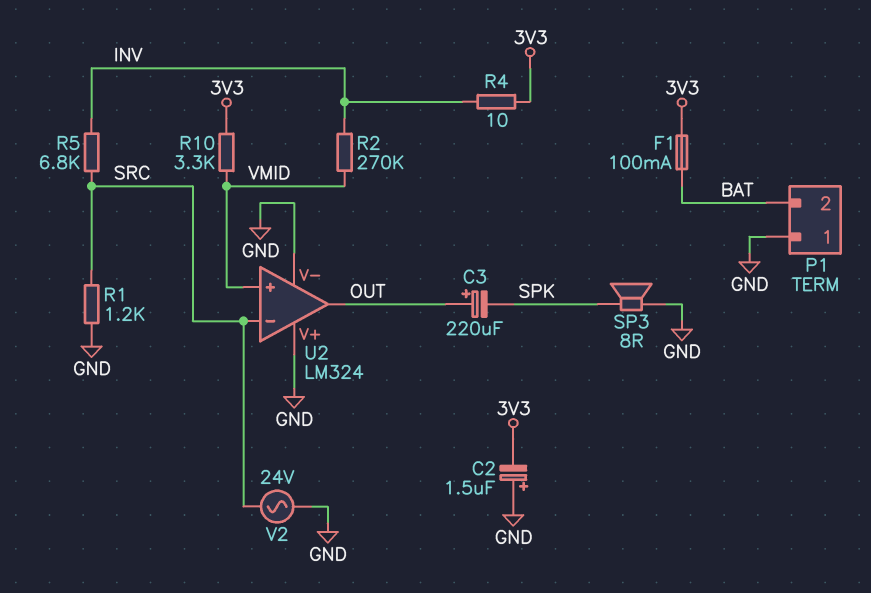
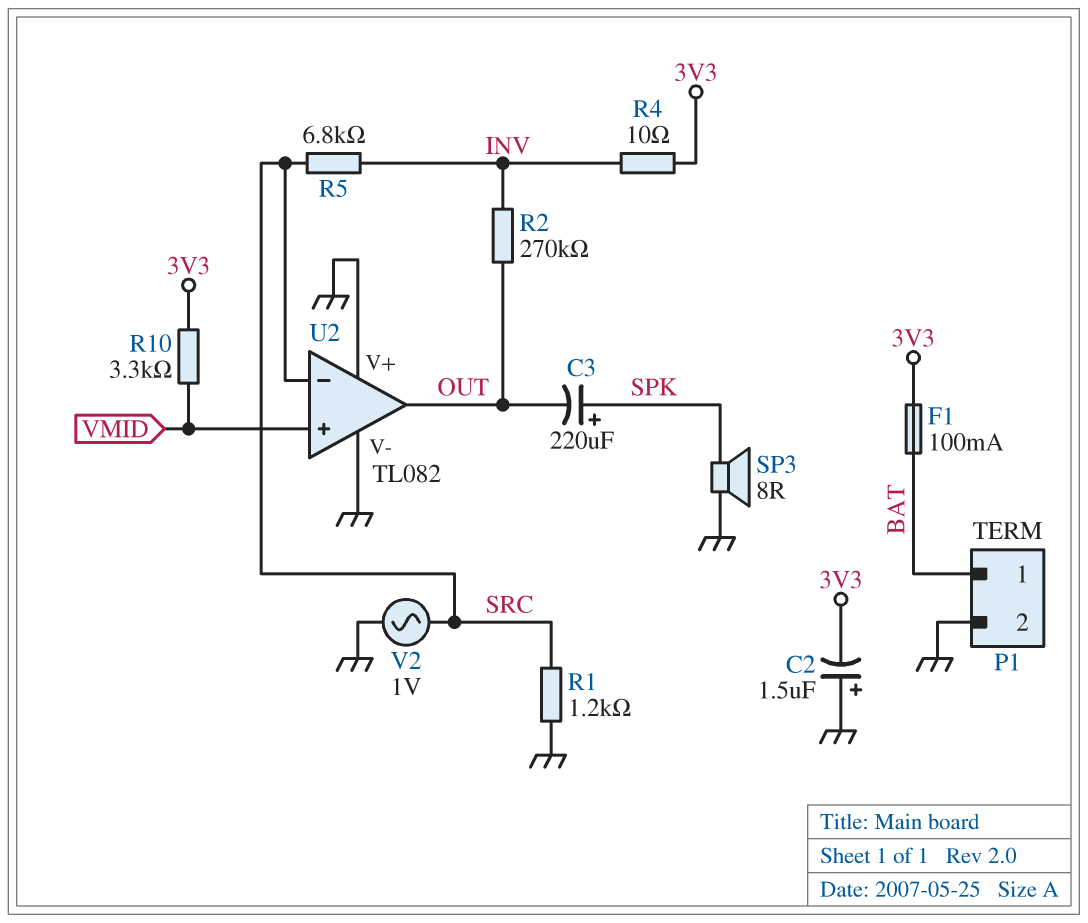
C3: 220uF (plus OUT, minus SPK) -> 220uF (plus SPK, minus OUT)
P1 pin 1: GND -> BAT
P1 pin 2: BAT -> GND
R2: 270k (INV, VMID) -> 270k (INV, OUT)
U2: LM324 -> TL082
V2: AC 24V (GND, SRC) -> AC 1V (GND, SRC)

